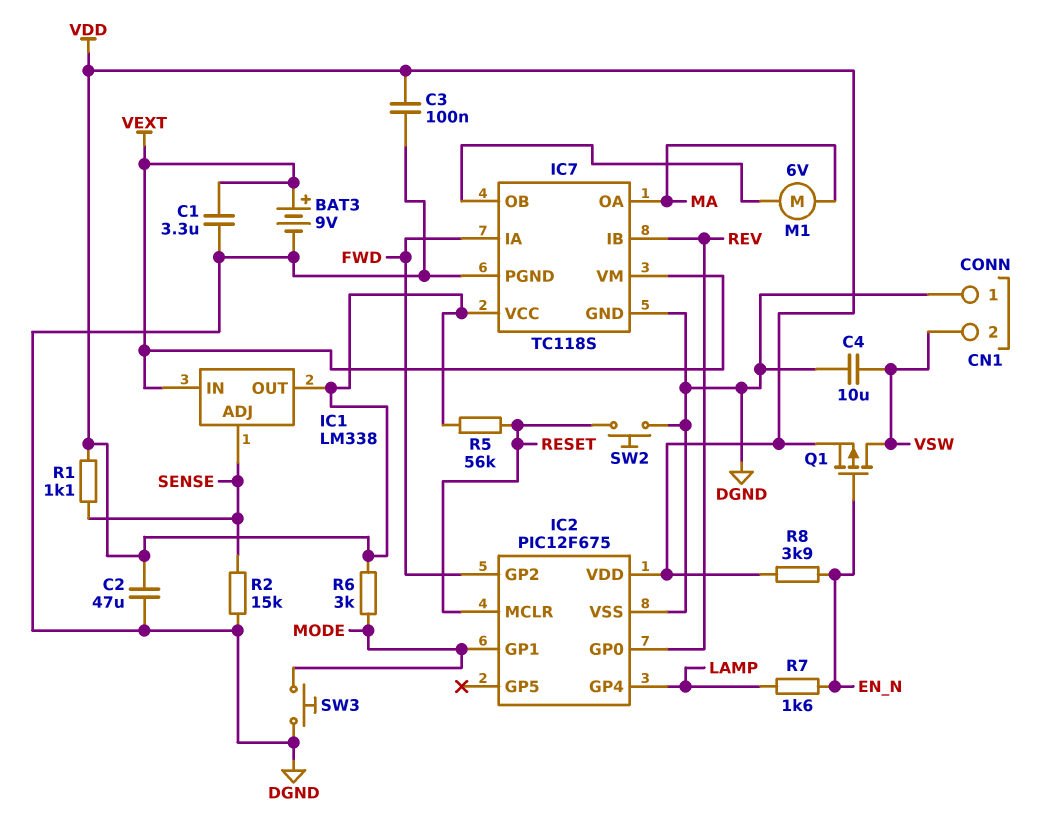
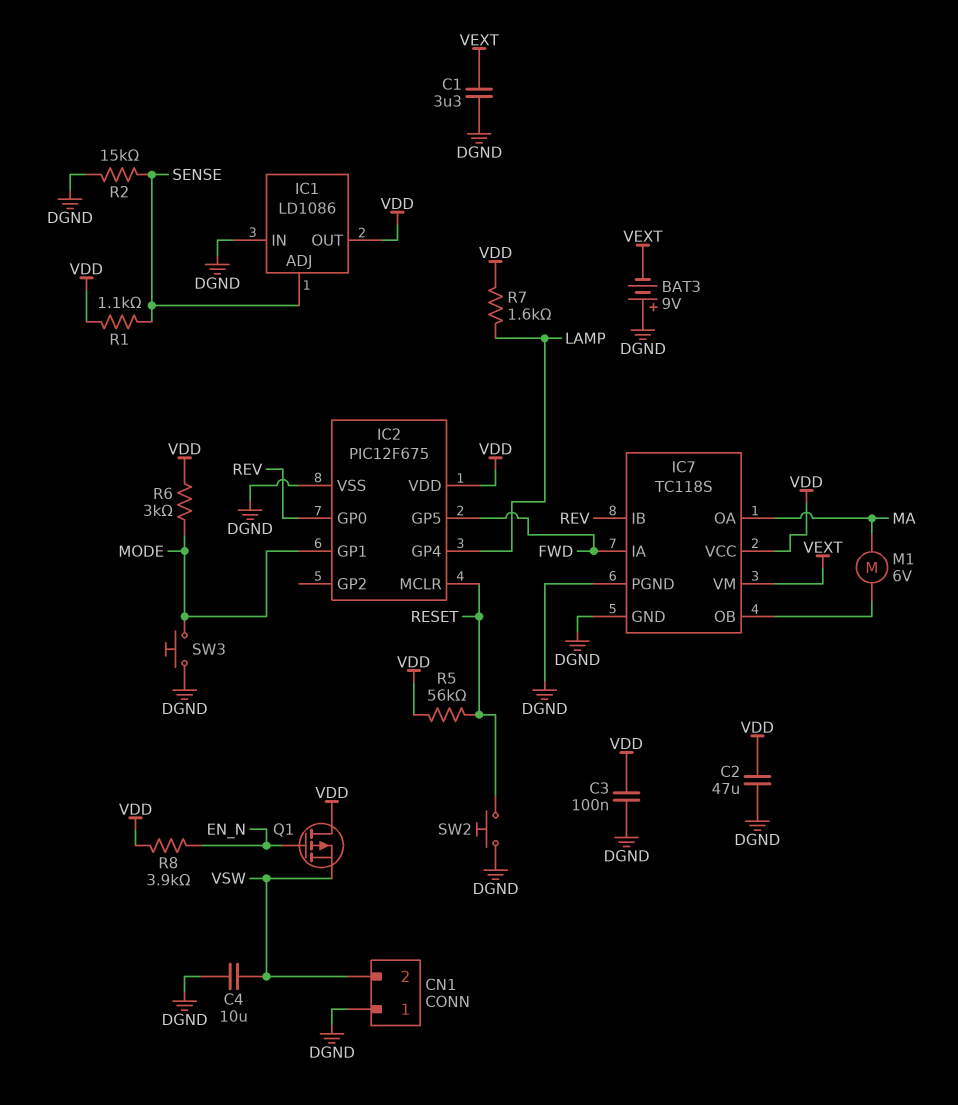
BAT3: 9V (plus VEXT, minus DGND) -> 9V (plus DGND, minus VEXT)
IC1: LM338 -> LD1086
IC1 pin IN: VEXT -> DGND
IC2 pin GP2: FWD -> none
IC2 pin GP5: none -> FWD
Q1: PMOS (G EN_N, D VSW, S VDD) -> PMOS (G EN_N, D VDD, S VSW)
R7: 1.6k (EN_N, LAMP) -> 1.6k (LAMP, VDD)

